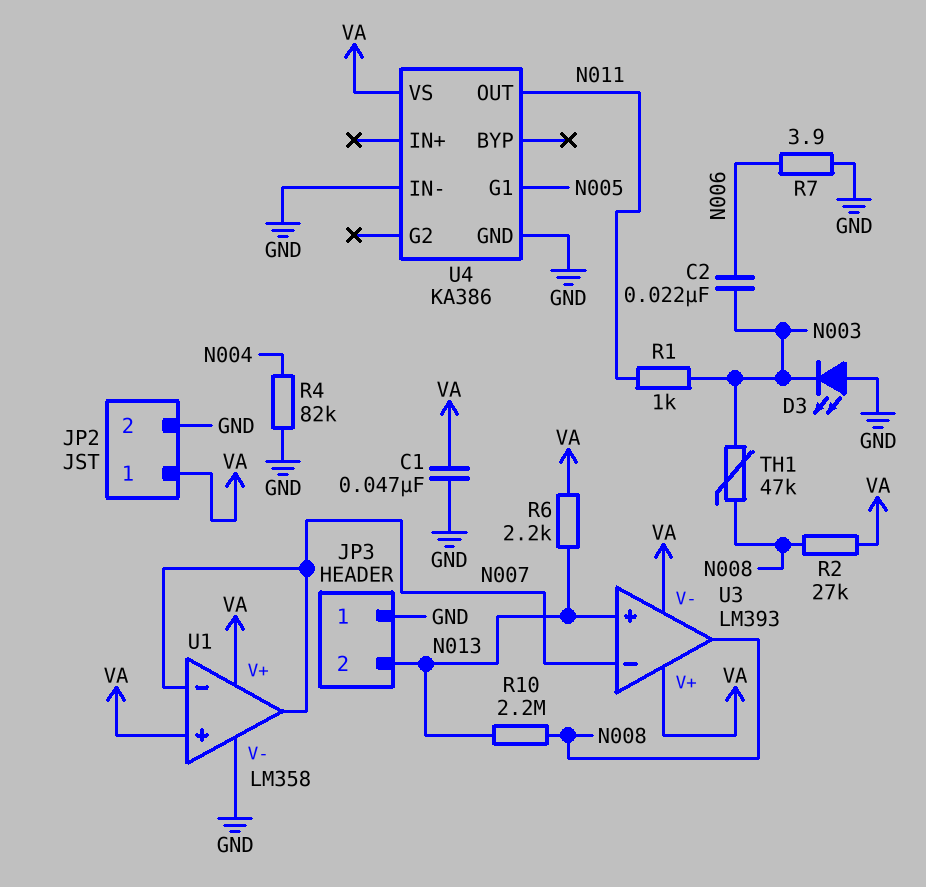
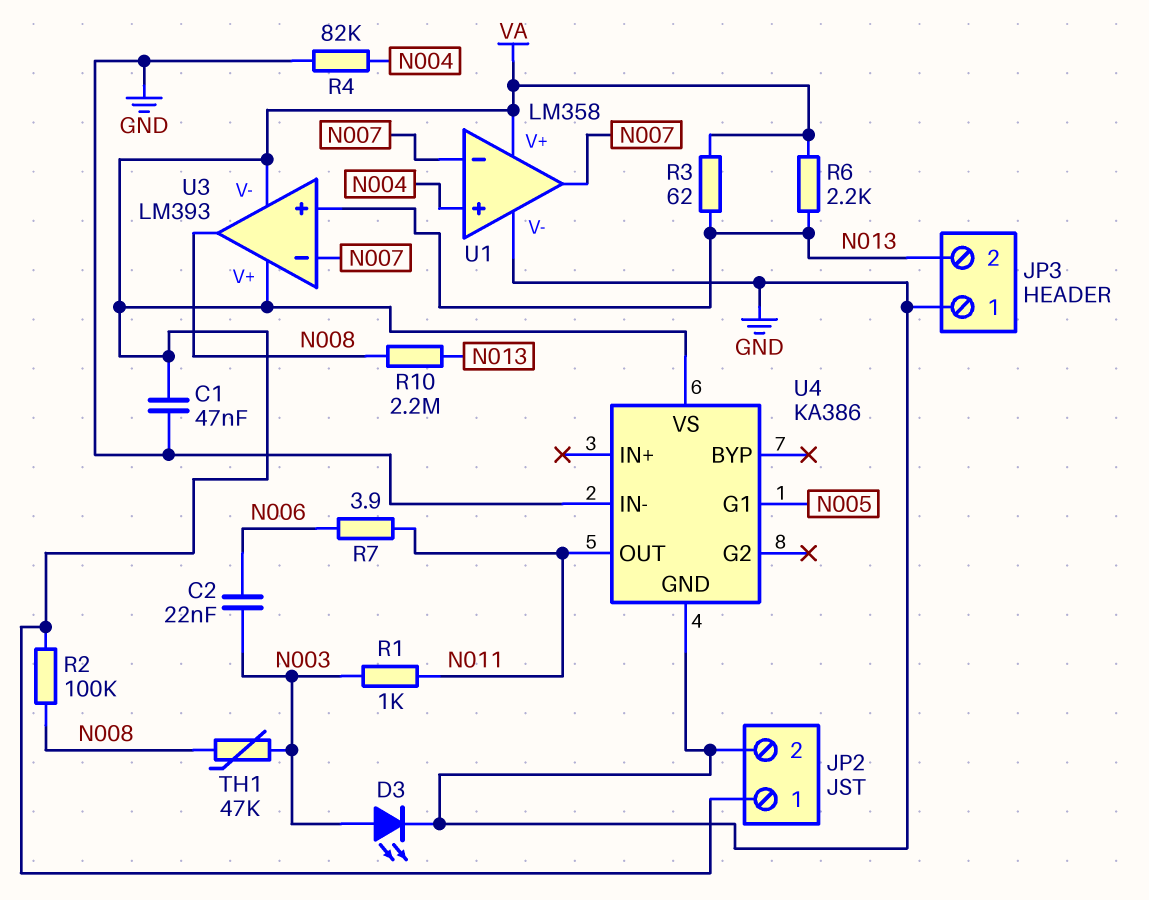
D3: LED (A GND, K N003) -> LED (A N003, K GND)
R2: 27k (N008, VA) -> 100k (N008, VA)
R3: none -> 62 (N013, VA)
R7: 3.9 (GND, N006) -> 3.9 (N006, N011)
U1 pin in+: VA -> N004

